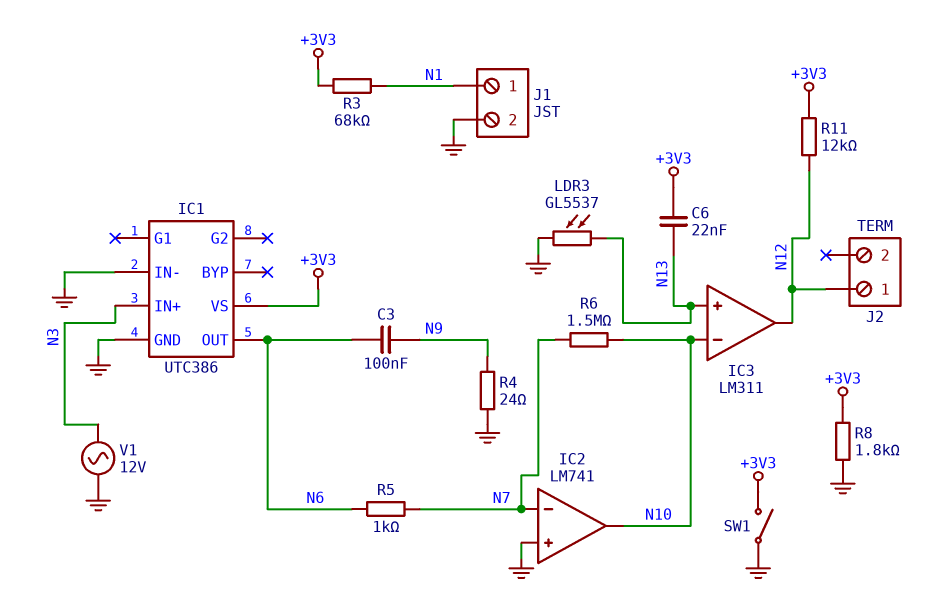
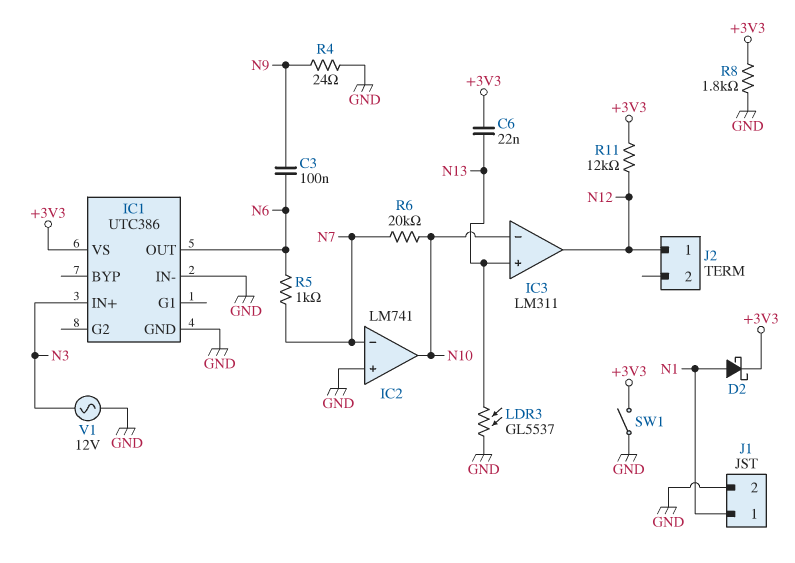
D2: none -> schottky (A N1, K +3V3)
R3: 68k (+3V3, N1) -> none
R6: 1.5M (N7, N10) -> 20k (N7, N10)

